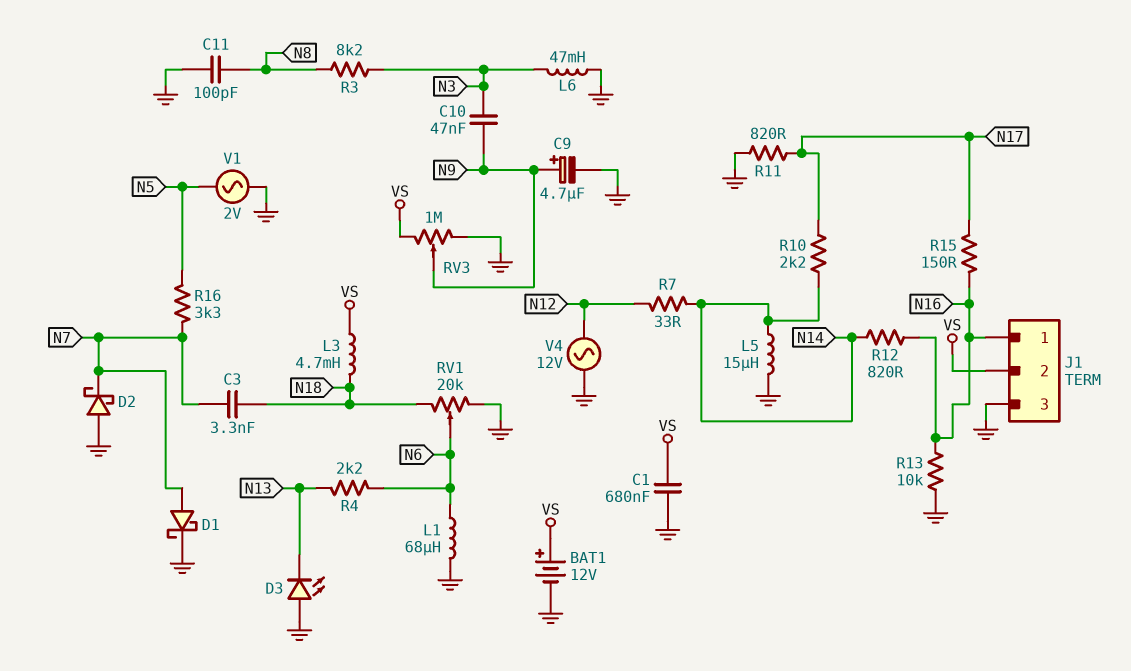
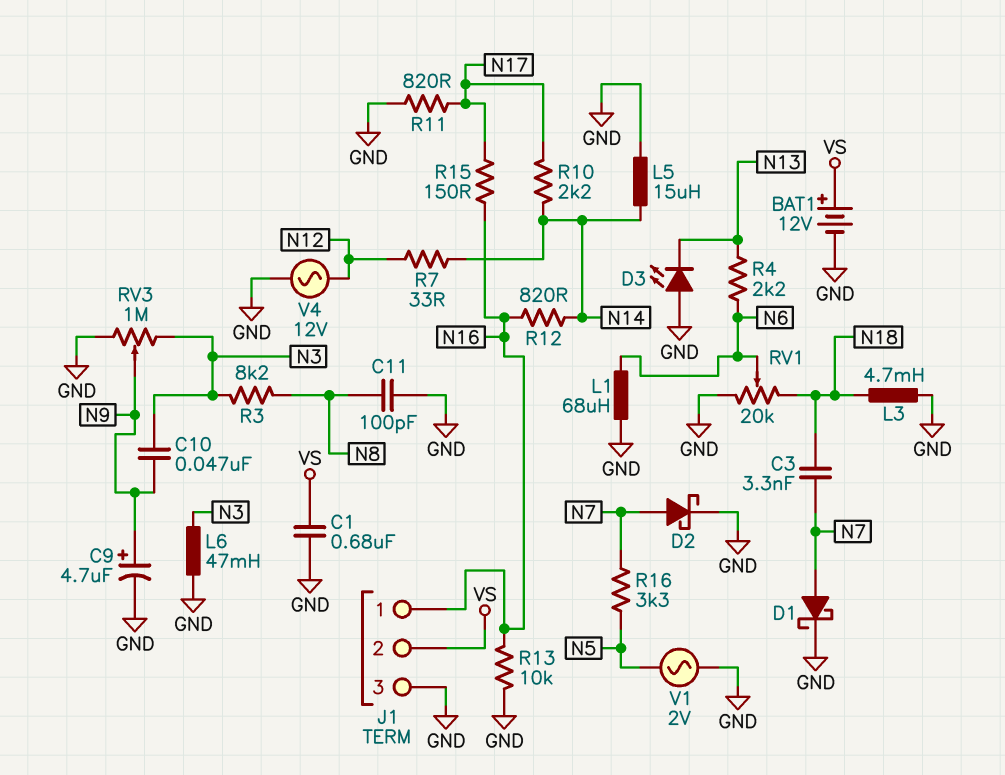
D2: schottky (A GND, K N7) -> schottky (A N7, K GND)
L3: 4.7mH (N18, VS) -> 4.7mH (GND, N18)
RV3: 1M (GND, VS, wiper N9) -> 1M (GND, N3, wiper N9)

